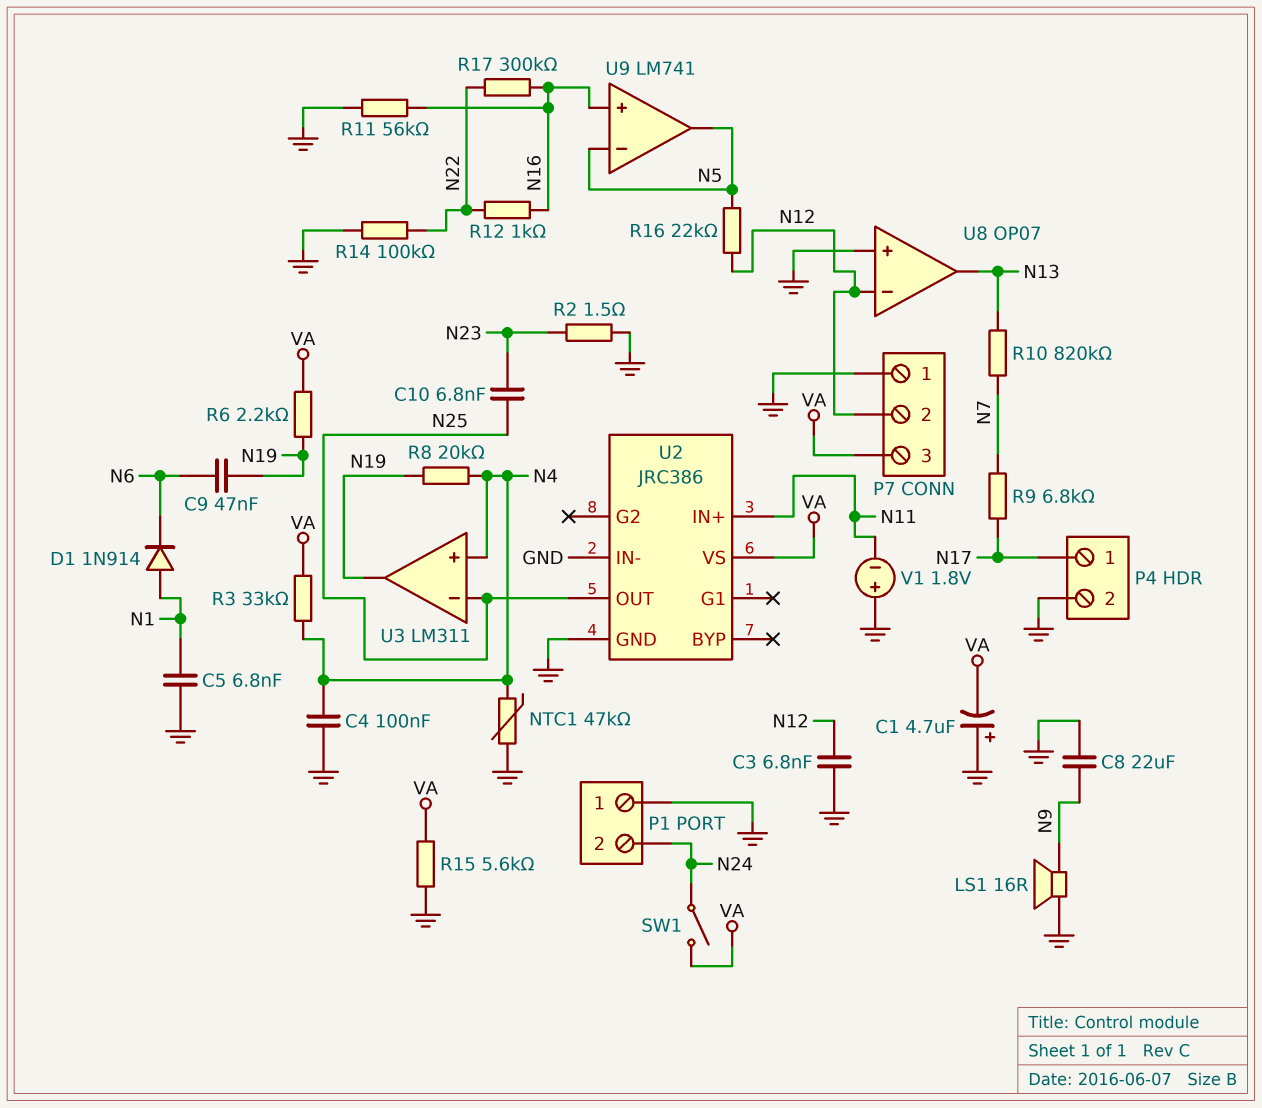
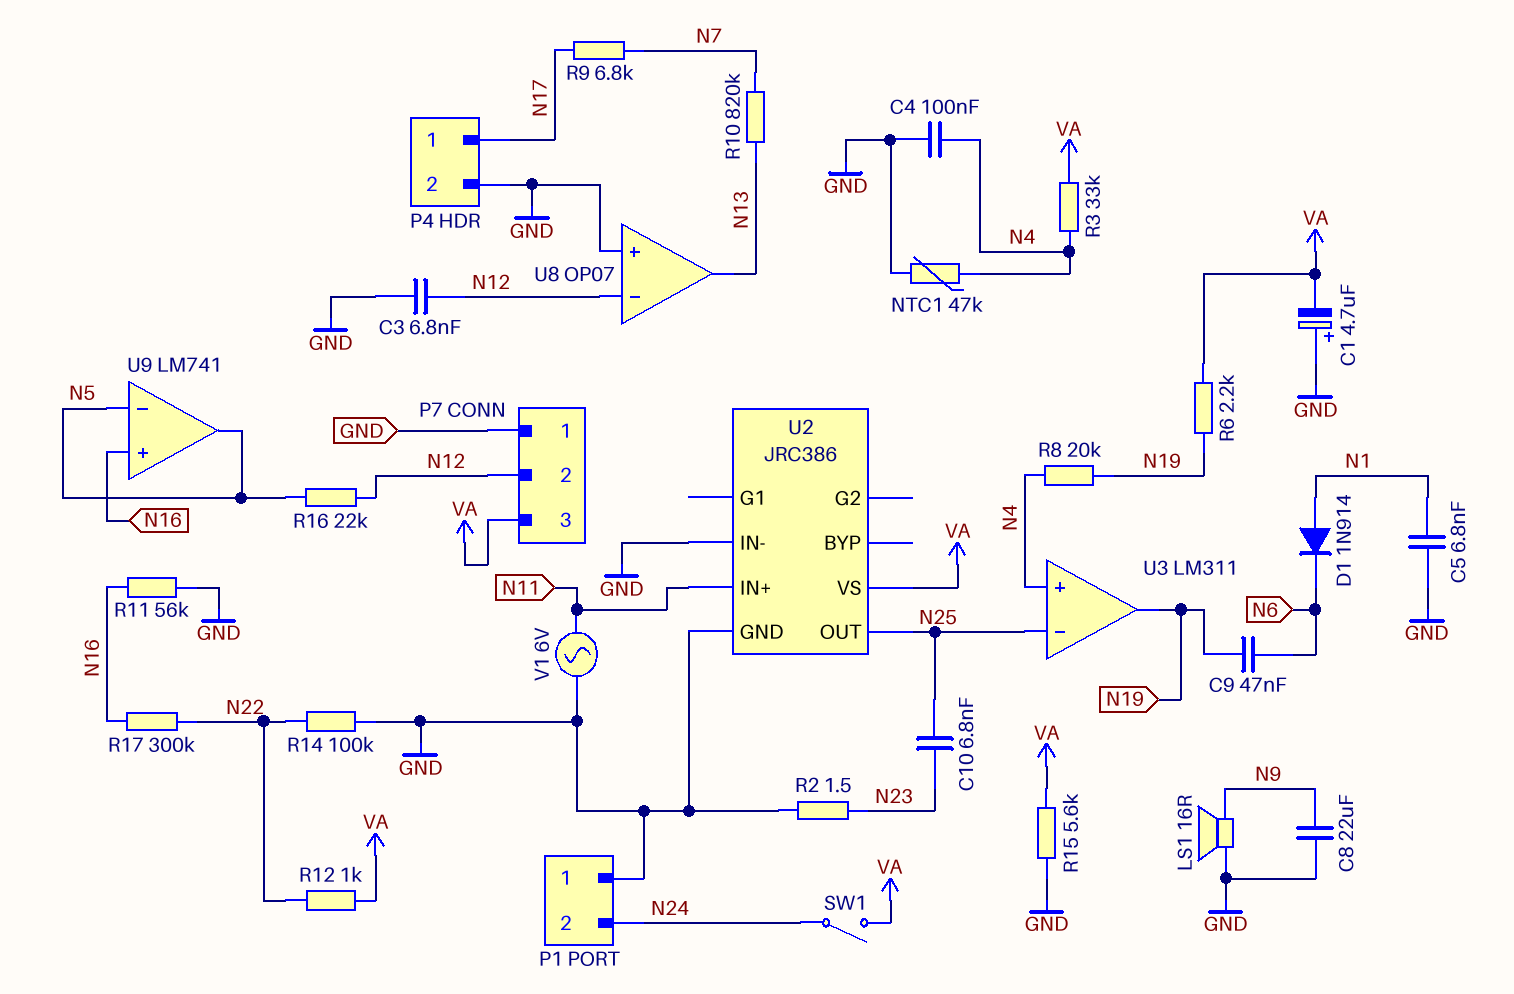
R12: 1k (N16, N22) -> 1k (N22, VA)
V1: 1.8V (plus GND, minus N11) -> AC 6V (GND, N11)

